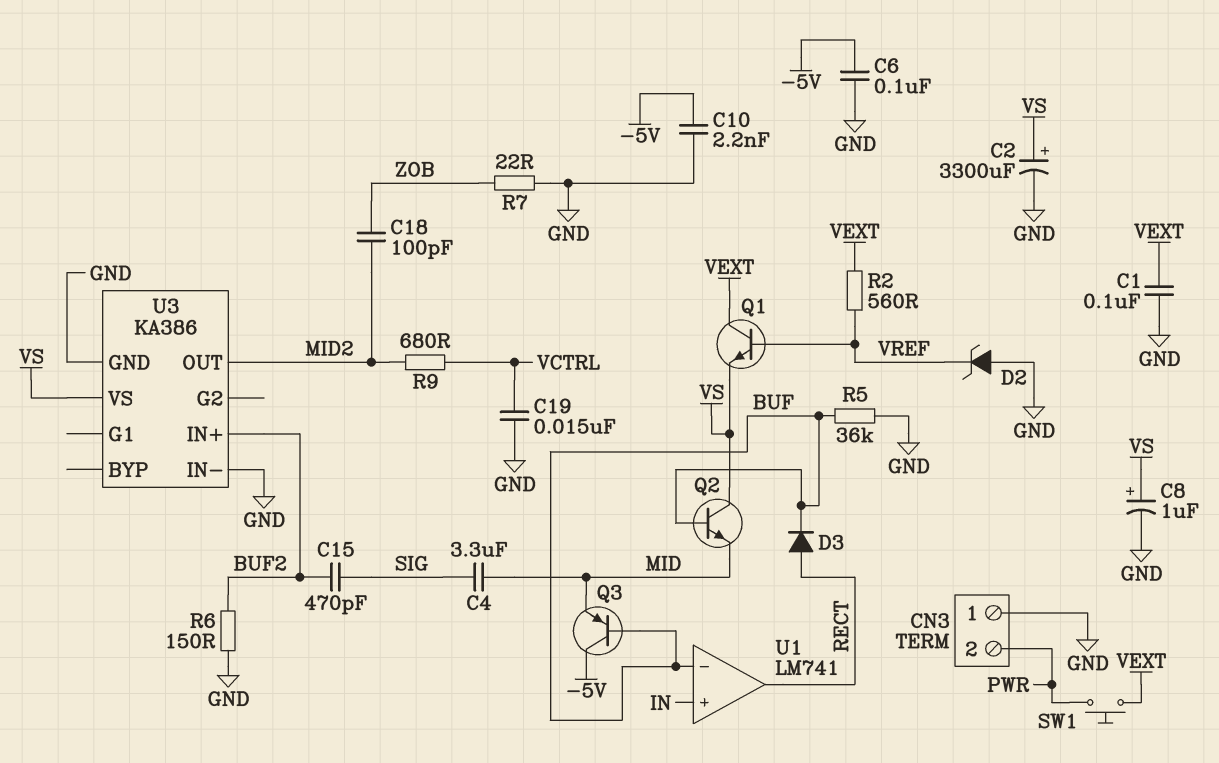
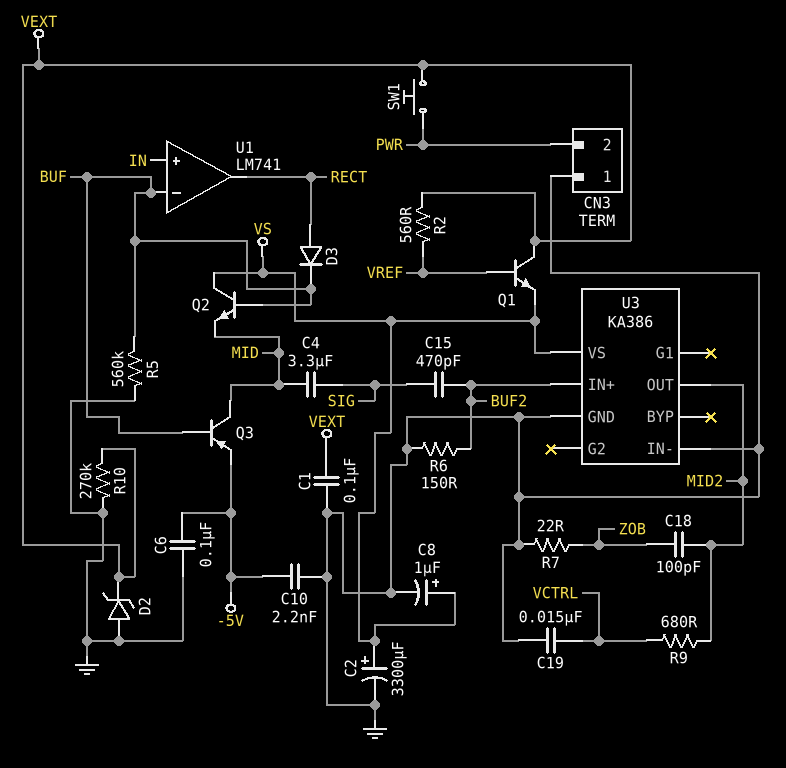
D2: zener (A GND, K VREF) -> zener (A GND, K VEXT)
Q3: PNP (B BUF, C -5V, E MID) -> PNP (B BUF, C MID, E -5V)
R5: 36k (BUF, GND) -> 560k (BUF, GND)
R10: none -> 270k (GND, VEXT)

